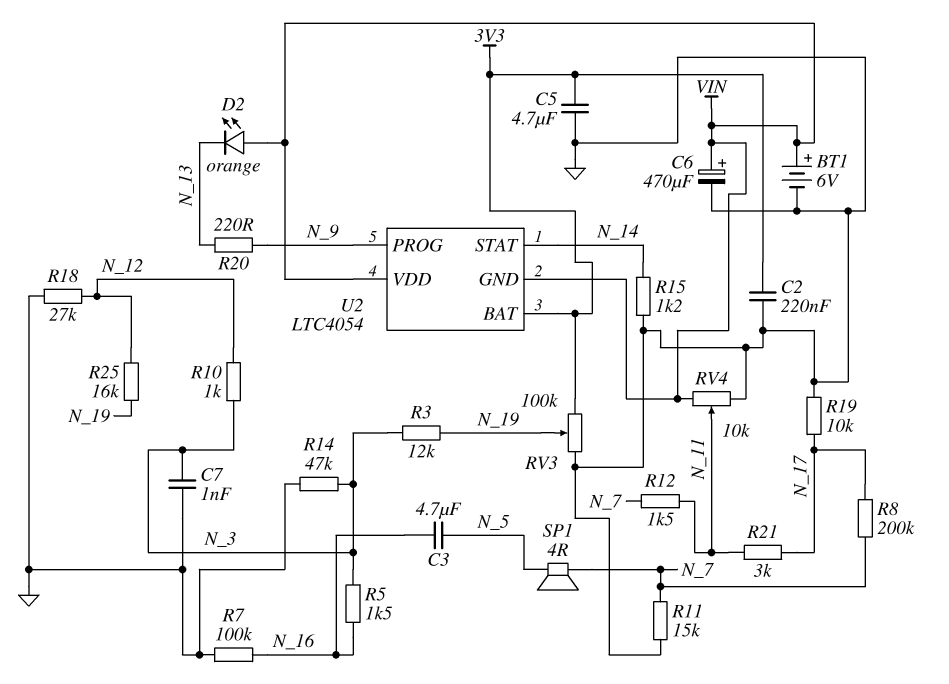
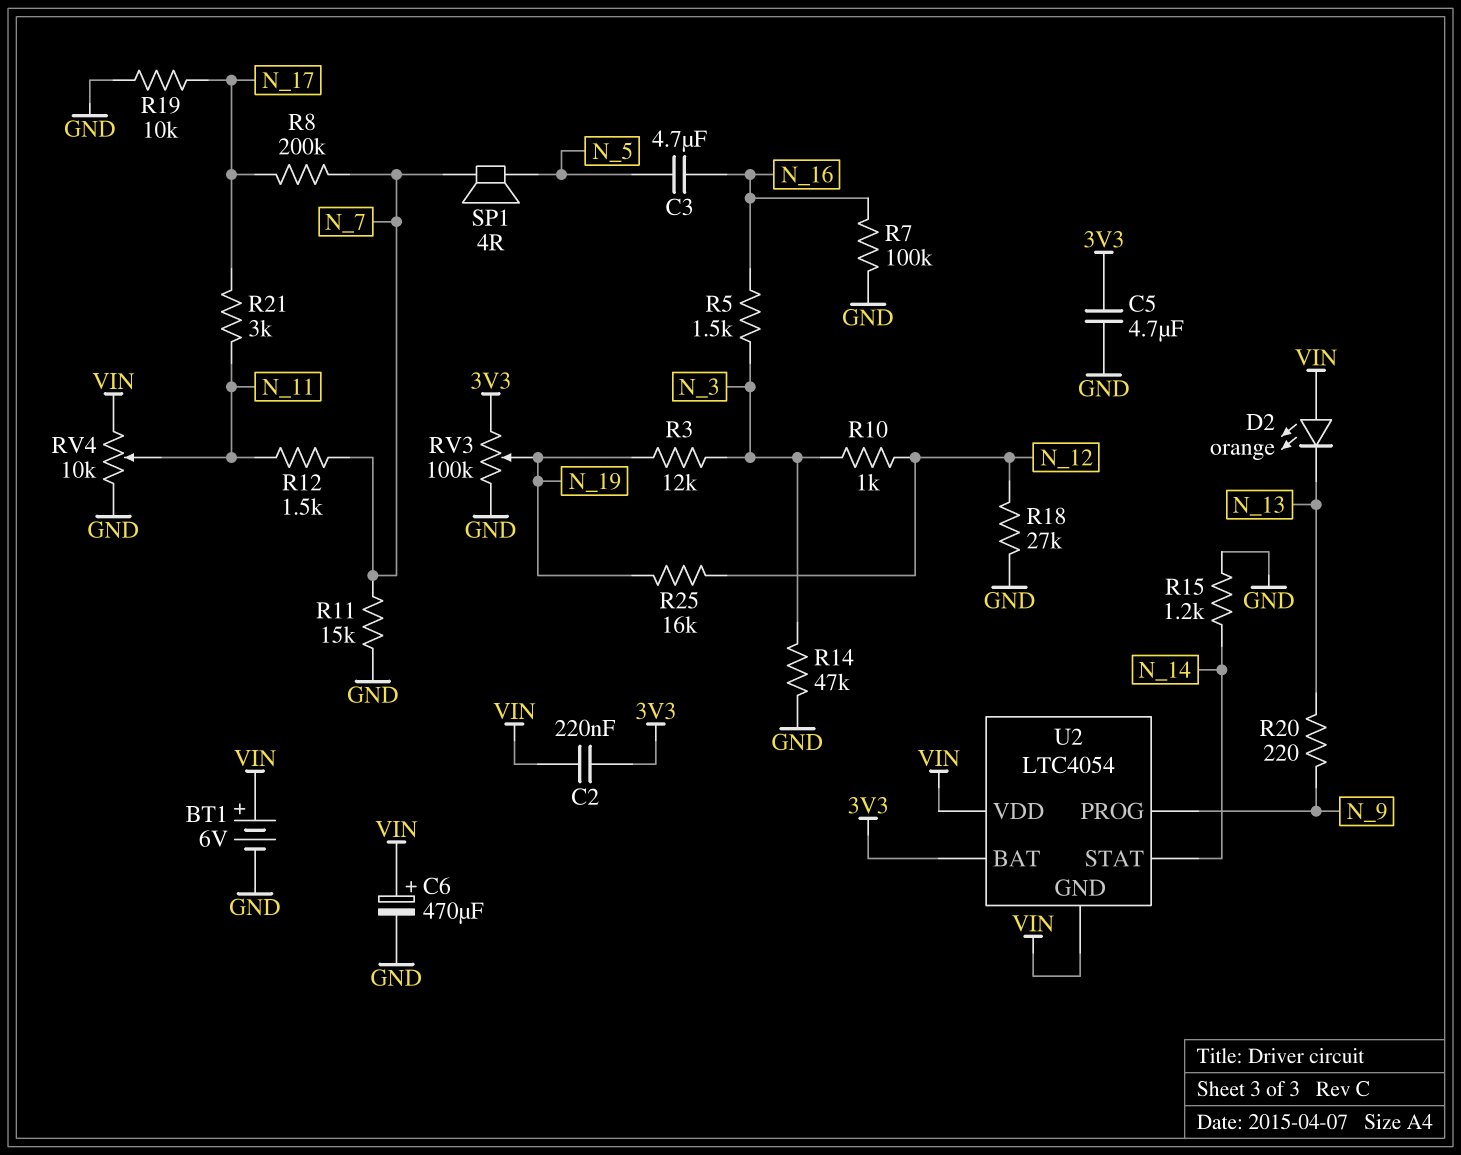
C2: 220nF (3V3, GND) -> 220nF (3V3, VIN)
C7: 1nF (GND, N_3) -> none

